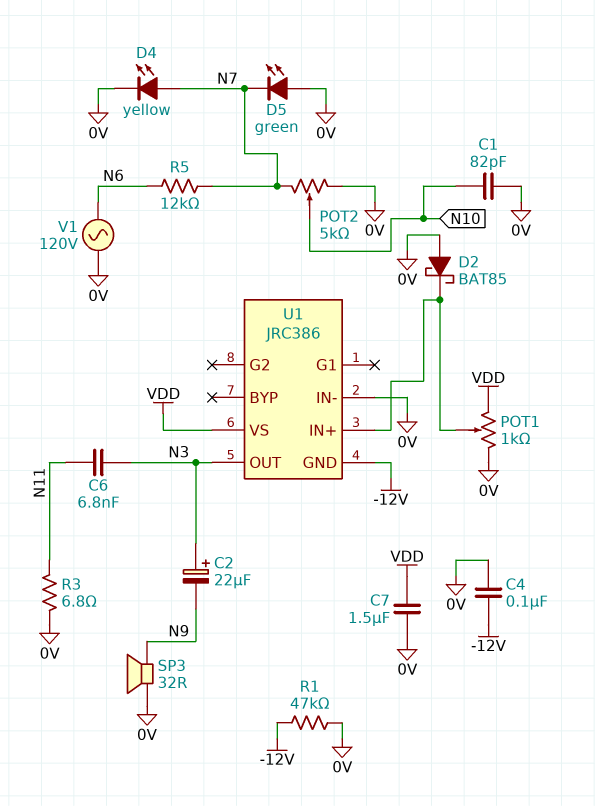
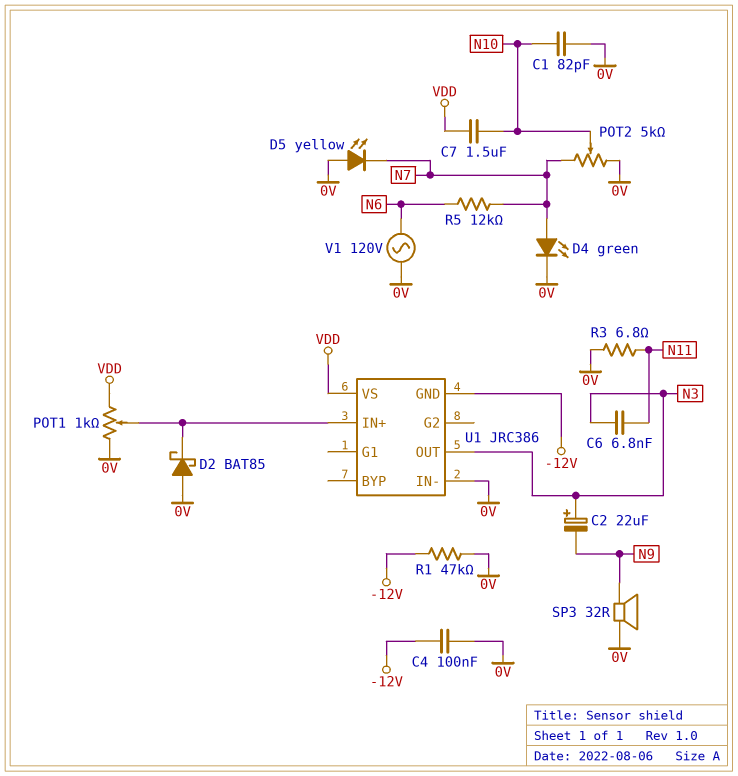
C7: 1.5uF (0V, VDD) -> 1.5uF (N10, VDD)
D4: LED yellow (A N7, K 0V) -> LED green (A N7, K 0V)
D5: LED green (A 0V, K N7) -> LED yellow (A 0V, K N7)

